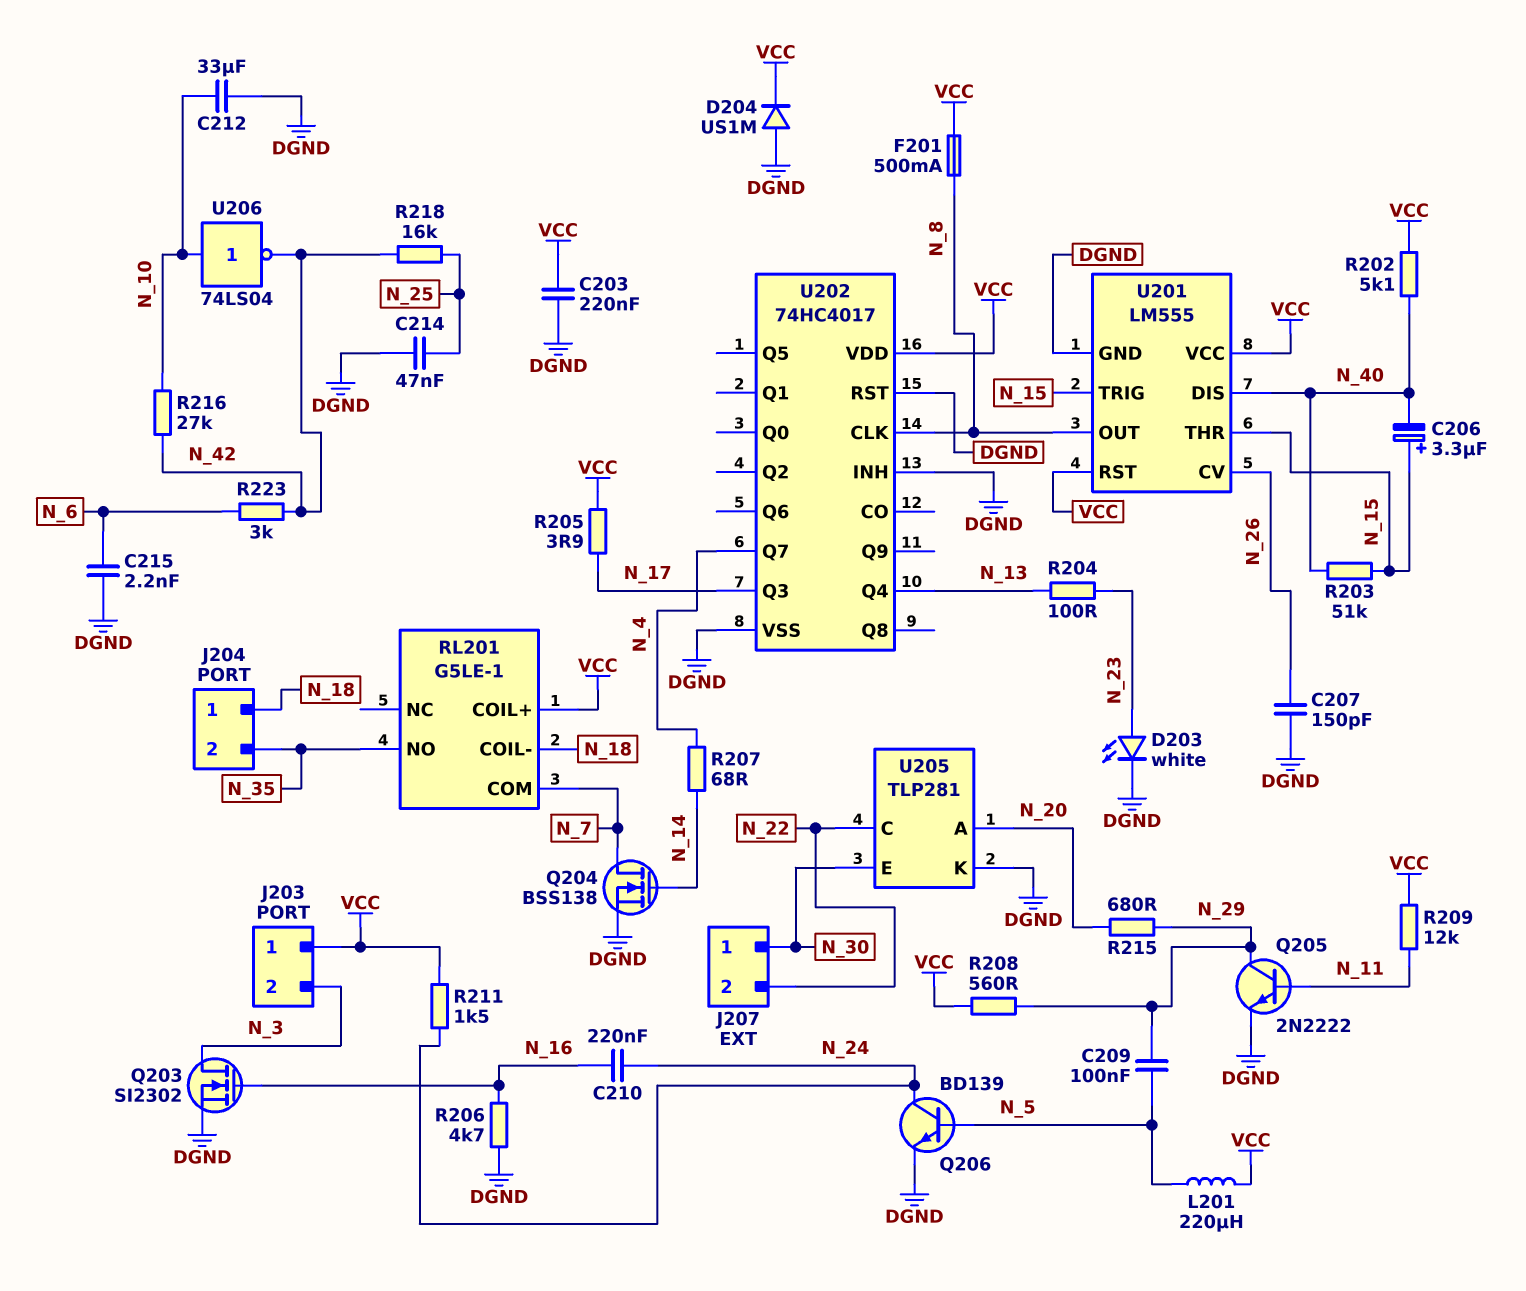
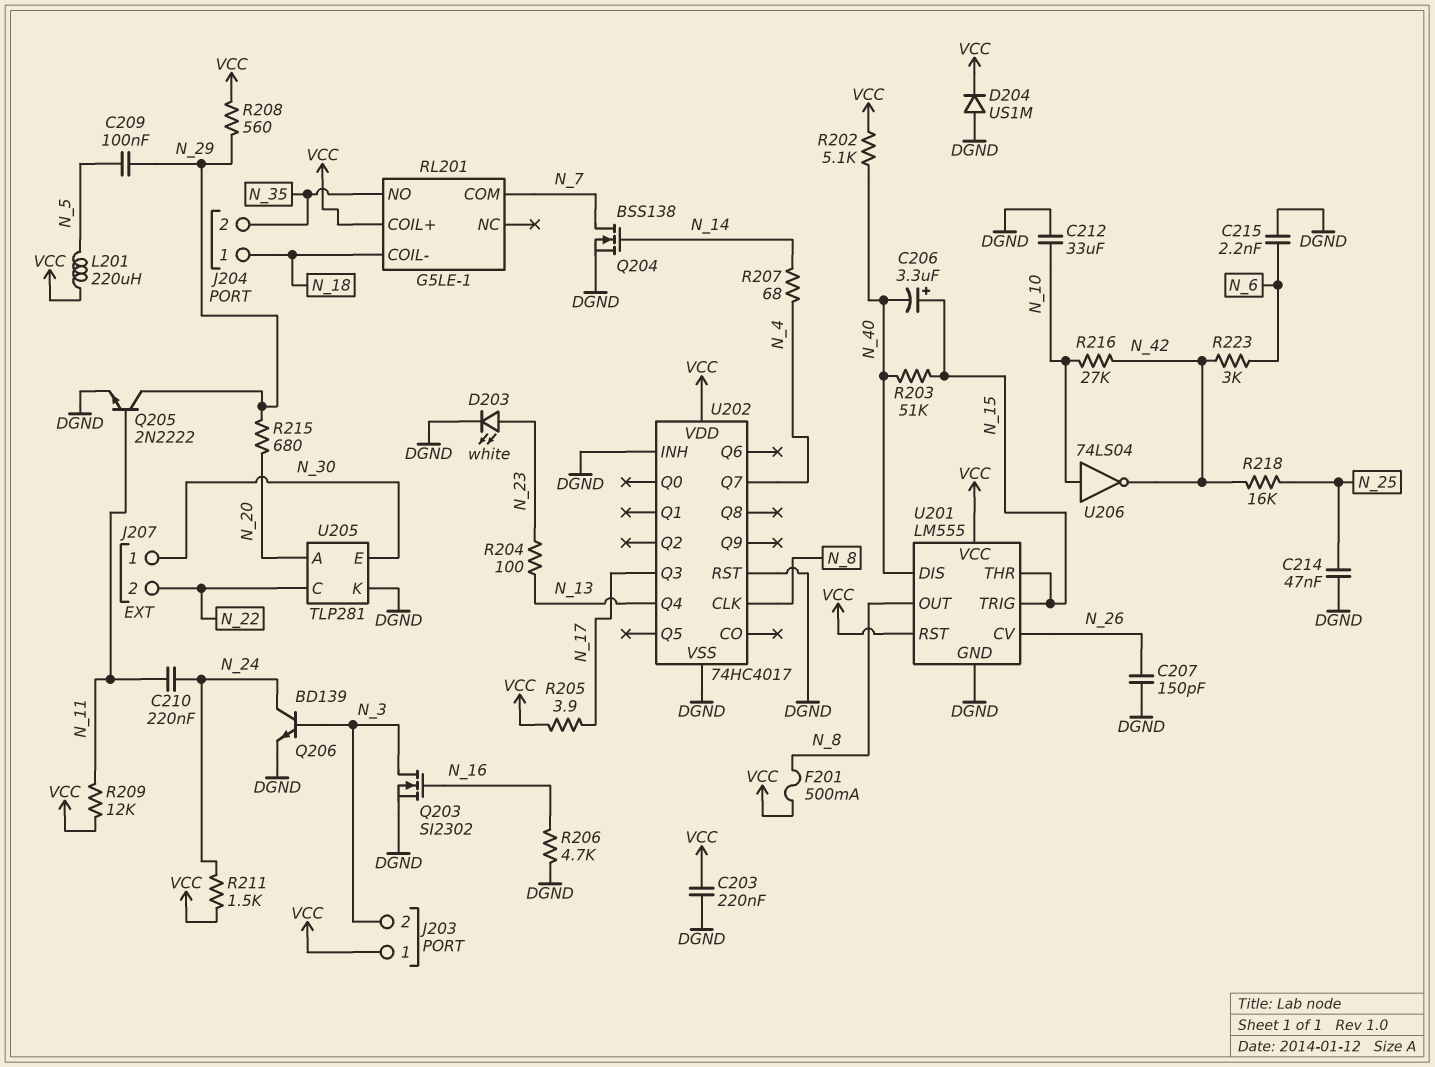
C210: 220nF (N_16, N_24) -> 220nF (N_11, N_24)
Q206: NPN BD139 (B N_5, C N_24, E DGND) -> NPN BD139 (B N_3, C N_24, E DGND)

